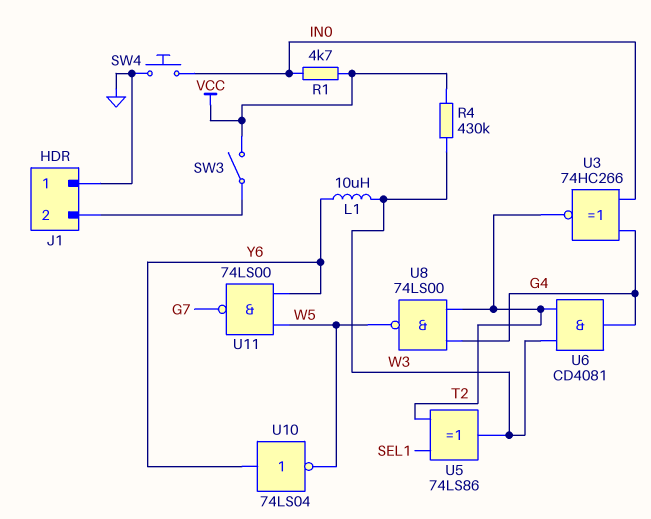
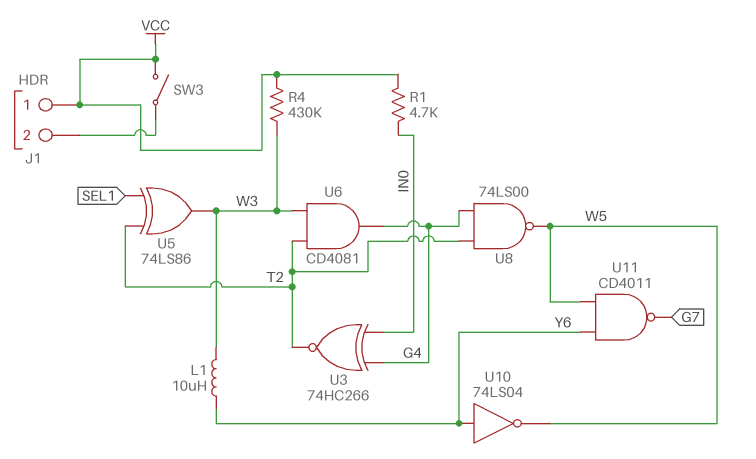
J1 pin 1: GND -> VCC
SW4: button (GND, IN0) -> none
U11: NAND 74LS00 (in W5, in Y6, out G7) -> NAND CD4011 (in W5, in Y6, out G7)

